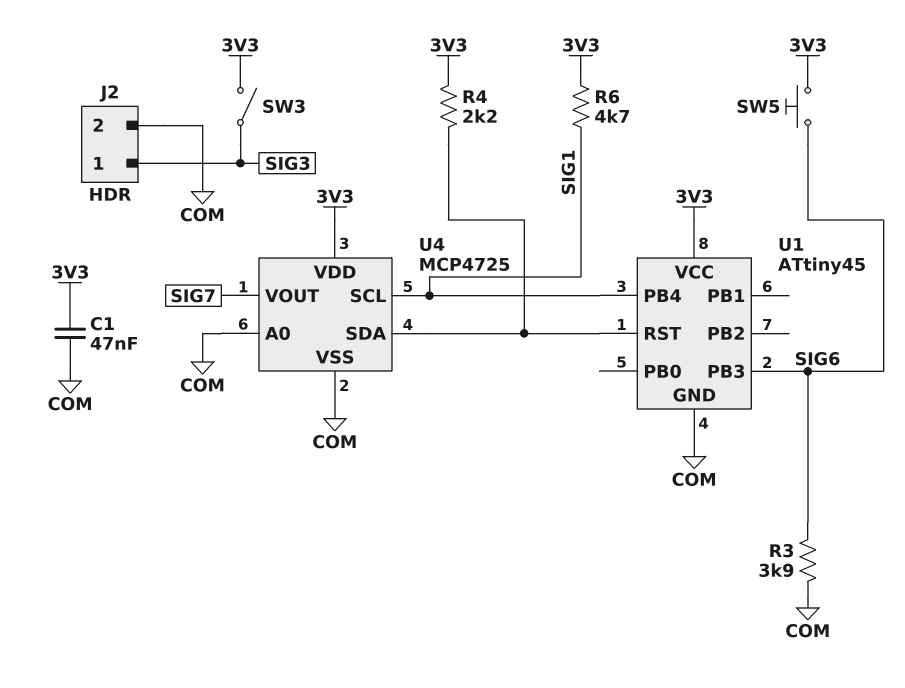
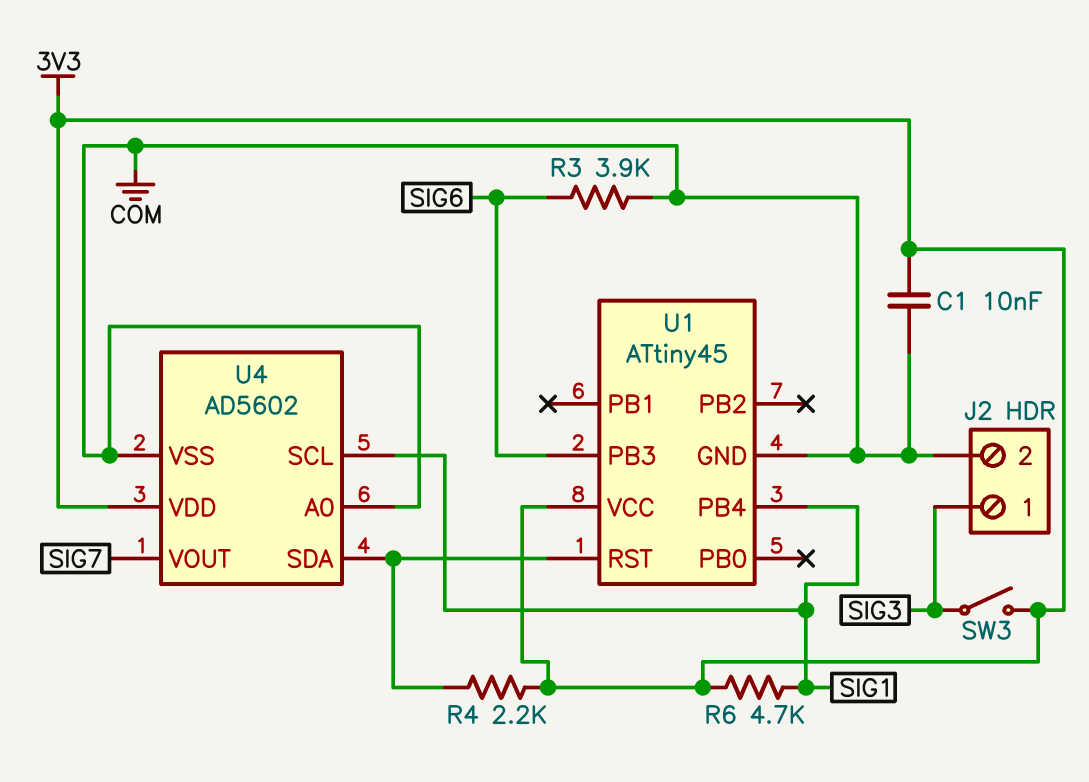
C1: 47nF (3V3, COM) -> 10nF (3V3, COM)
SW5: button (3V3, SIG6) -> none
U4: MCP4725 -> AD5602

